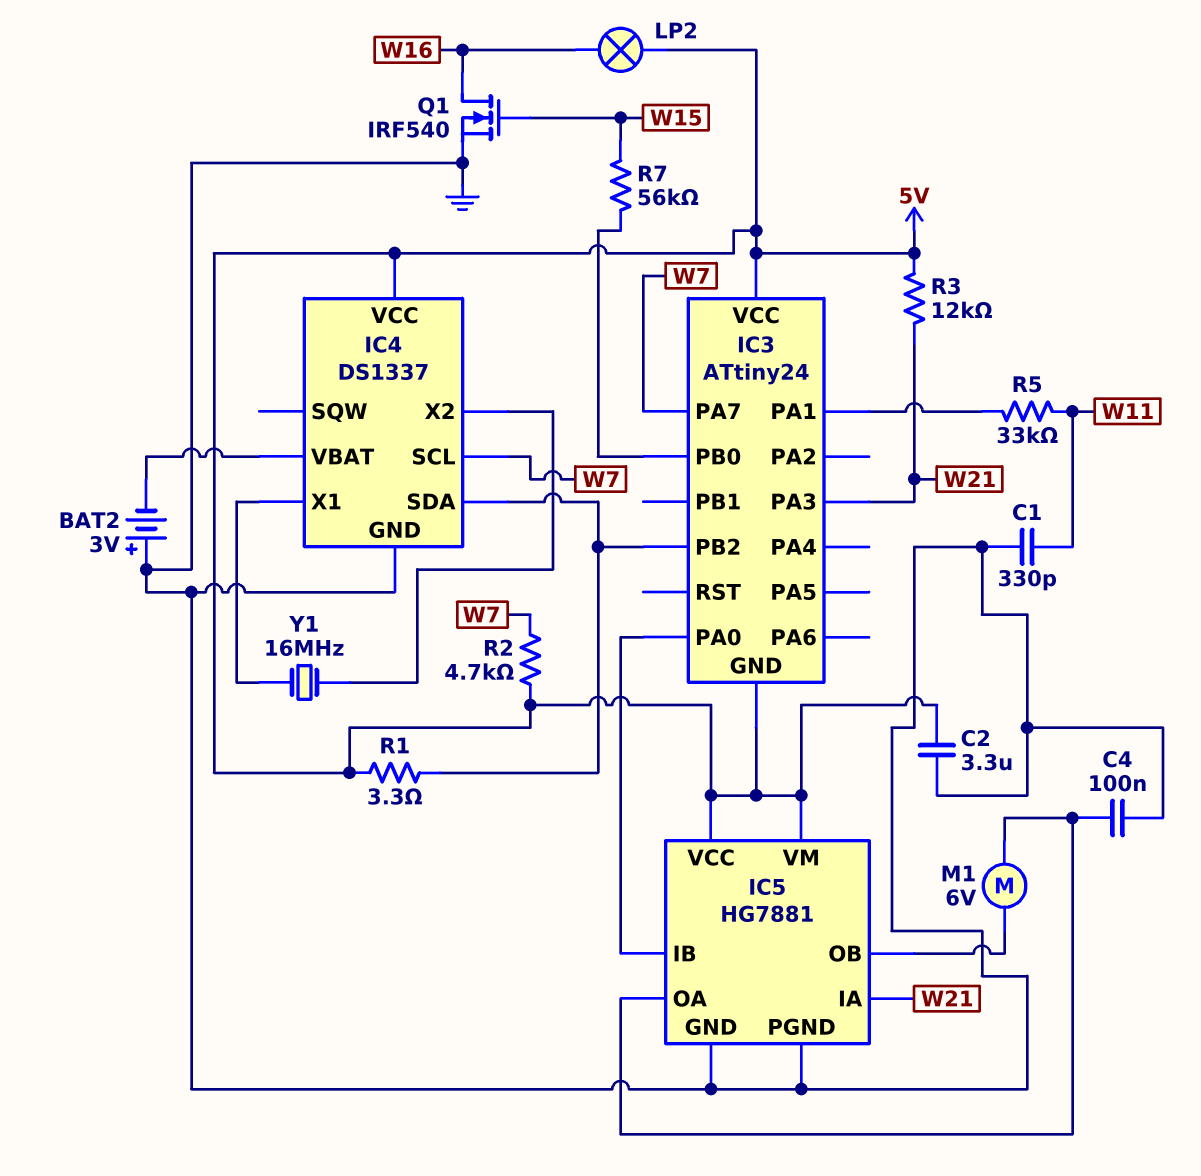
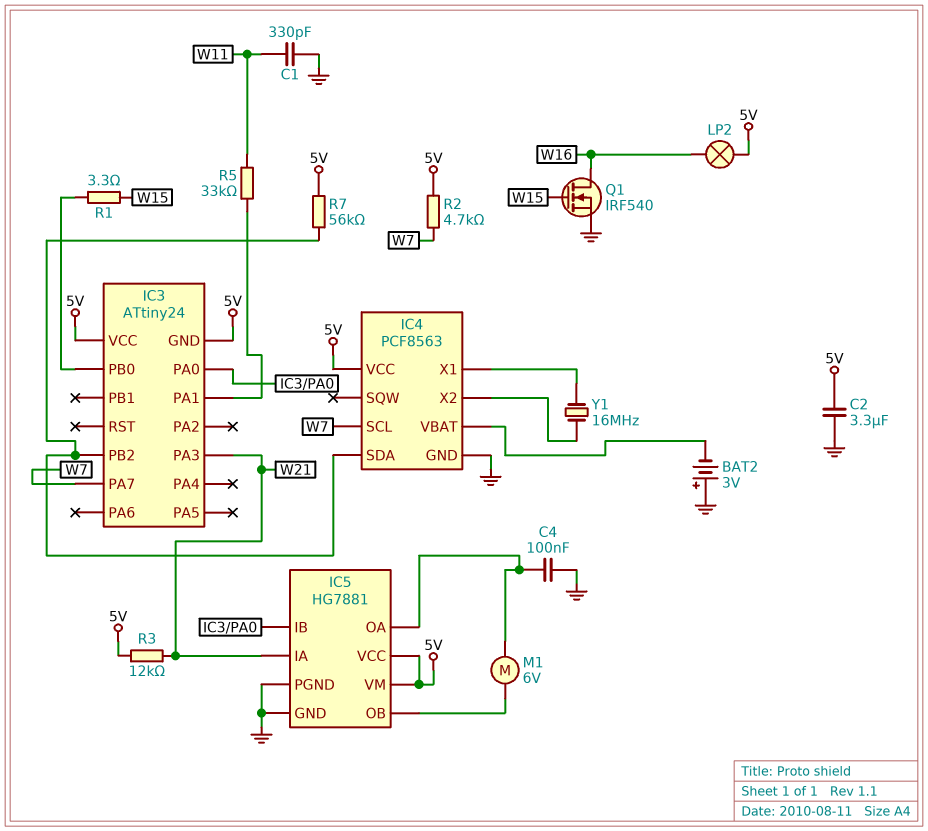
IC4: DS1337 -> PCF8563
R1: 3.3 (5V, IC3/PB2) -> 3.3 (IC3/PB0, W15)
R7: 56k (IC3/PB0, W15) -> 56k (5V, IC3/PB2)

